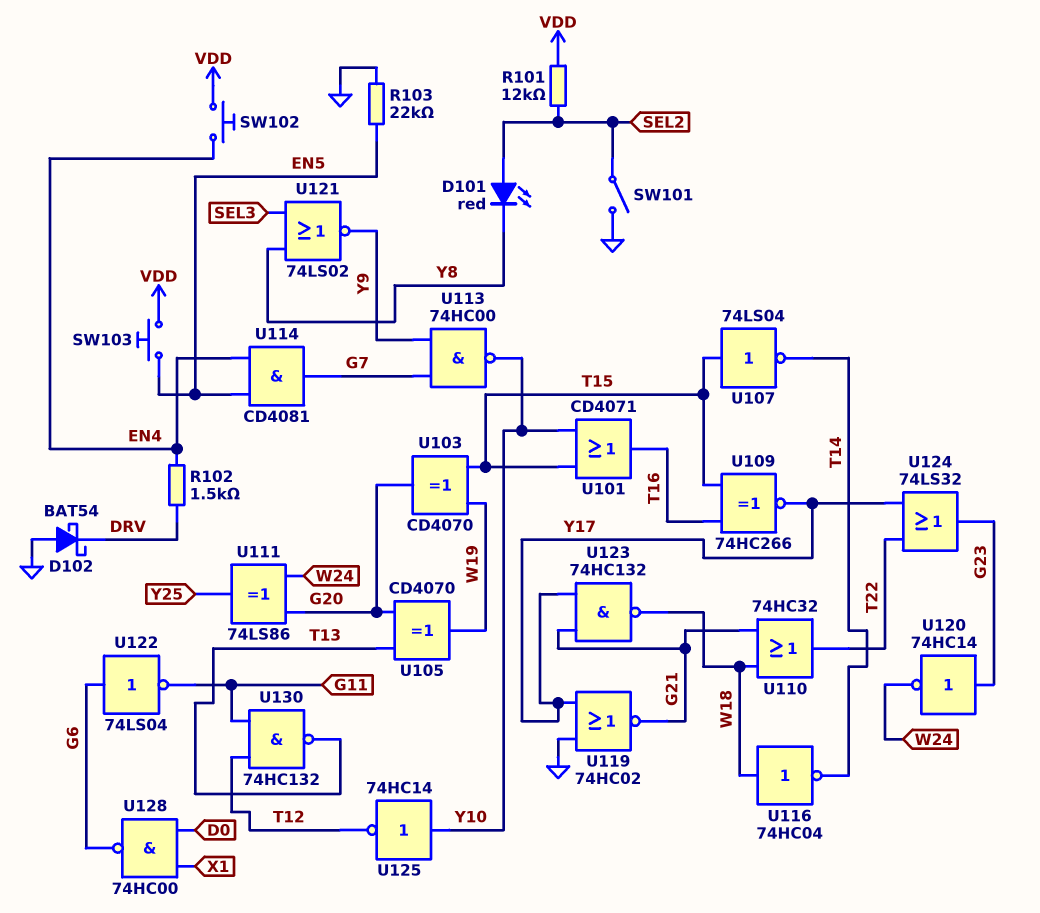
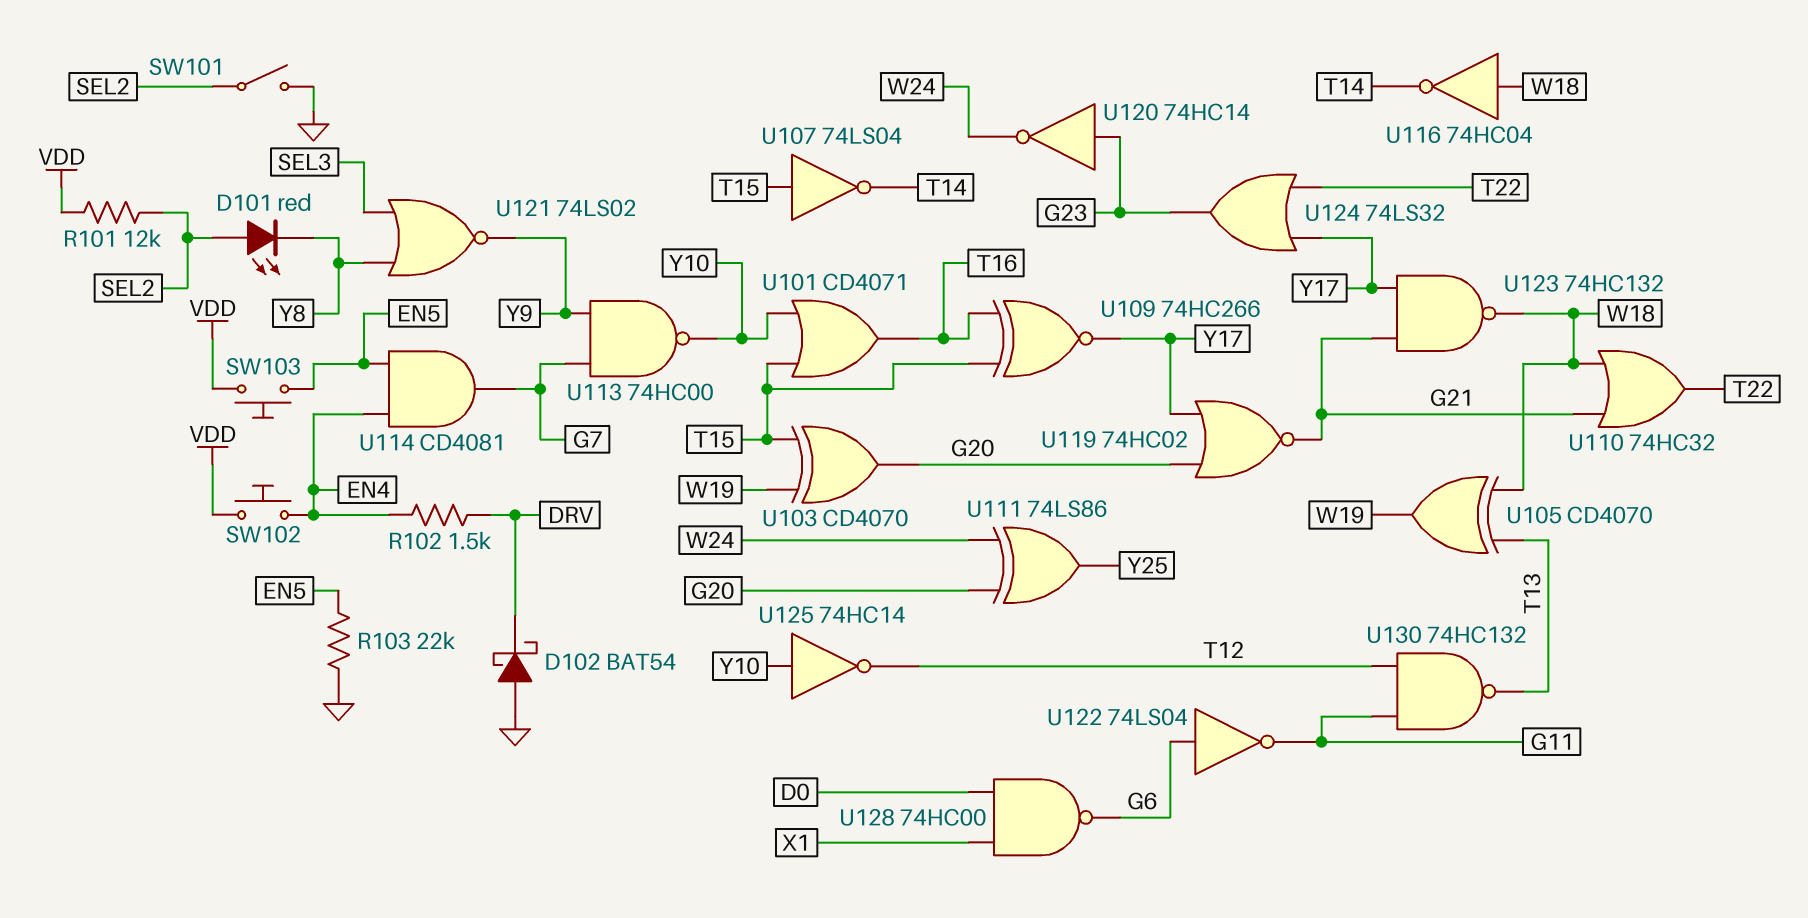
U105: XOR CD4070 (in G20, in T13, out W19) -> XOR CD4070 (in T13, in W18, out W19)
U119: NOR 74HC02 (in GND, in Y17, out G21) -> NOR 74HC02 (in G20, in Y17, out G21)

